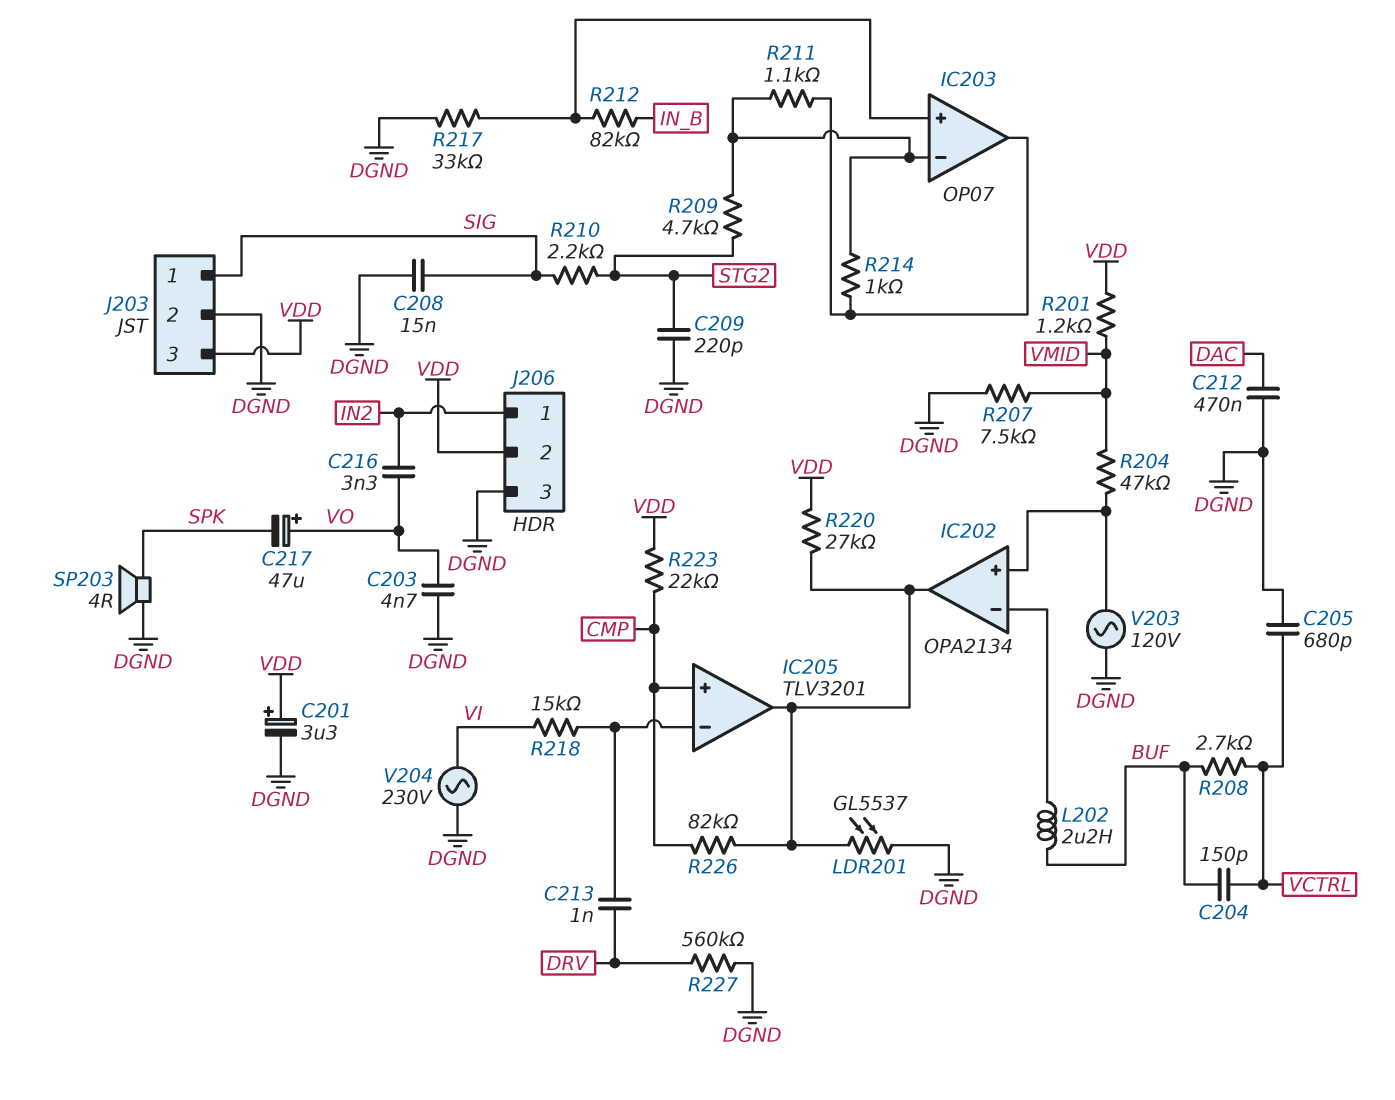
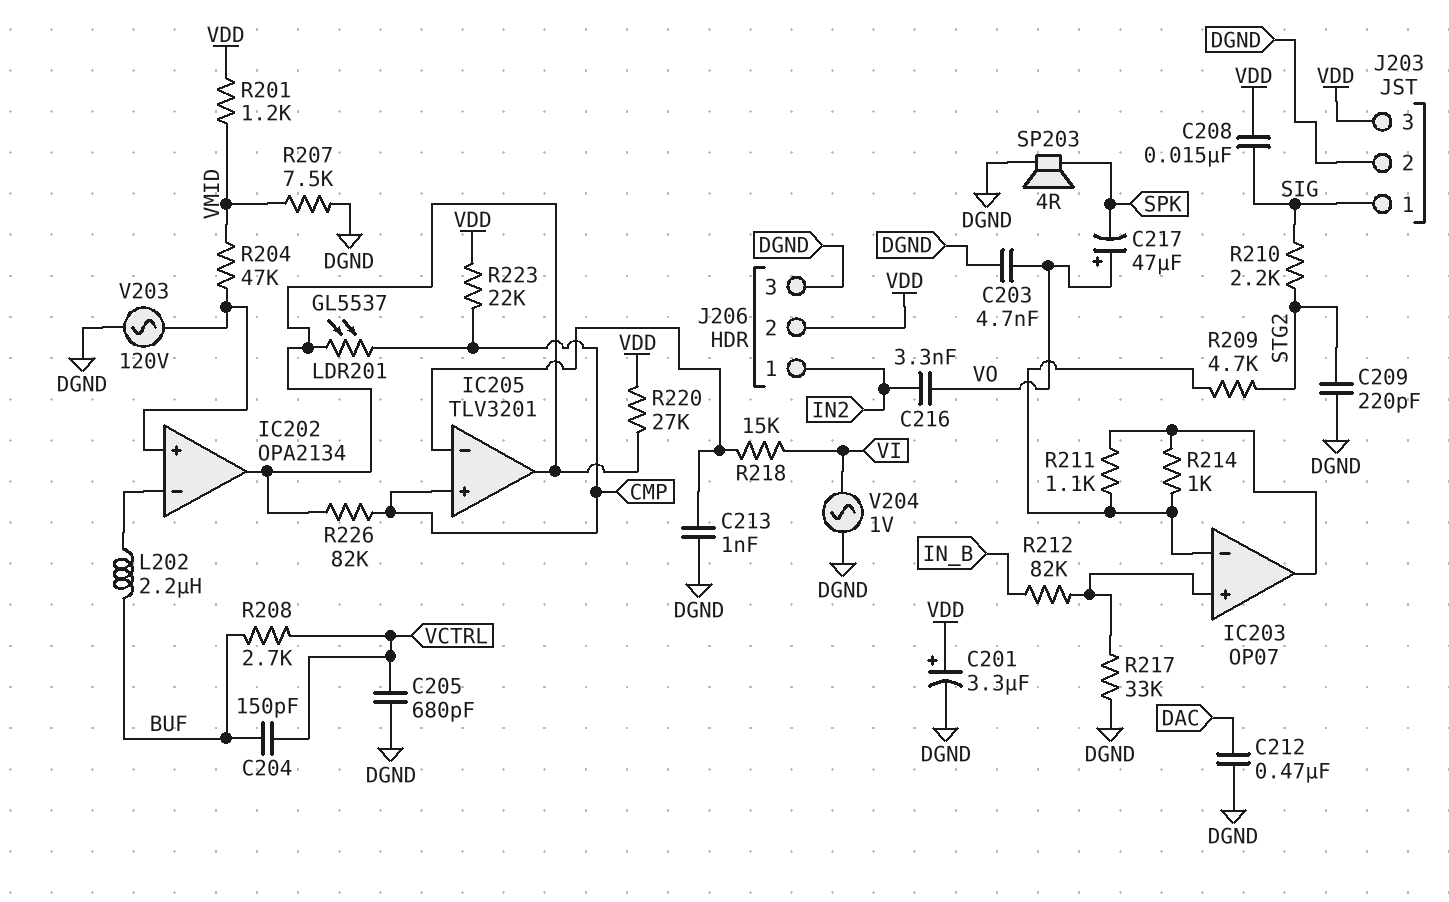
C208: 15nF (DGND, SIG) -> 15nF (SIG, VDD)
C213: 1nF (DRV, IC205/in-) -> 1nF (DGND, IC205/in-)
LDR201: GL5537 (DGND, IC202/out) -> GL5537 (CMP, IC202/out)
R227: 560k (DGND, DRV) -> none
V204: AC 230V (DGND, VI) -> AC 1V (DGND, VI)

